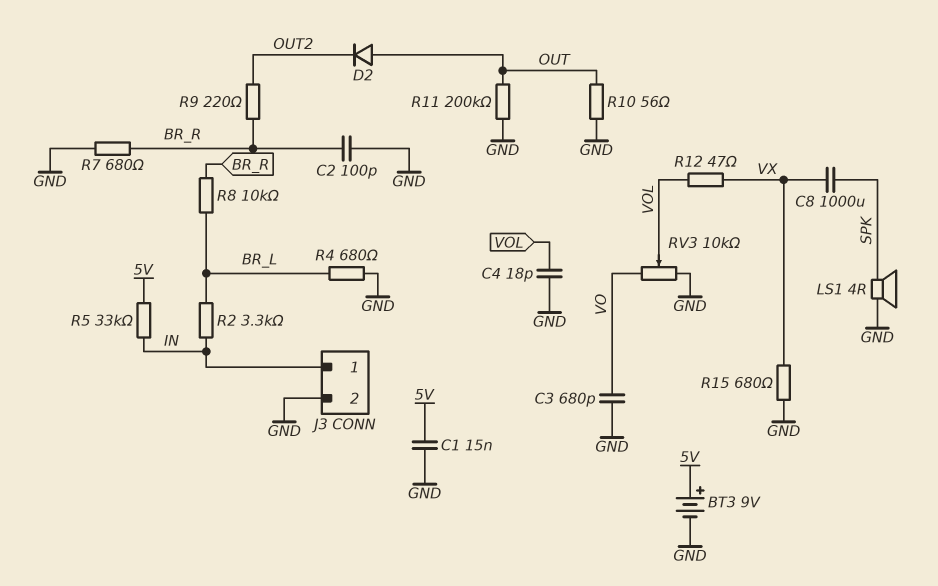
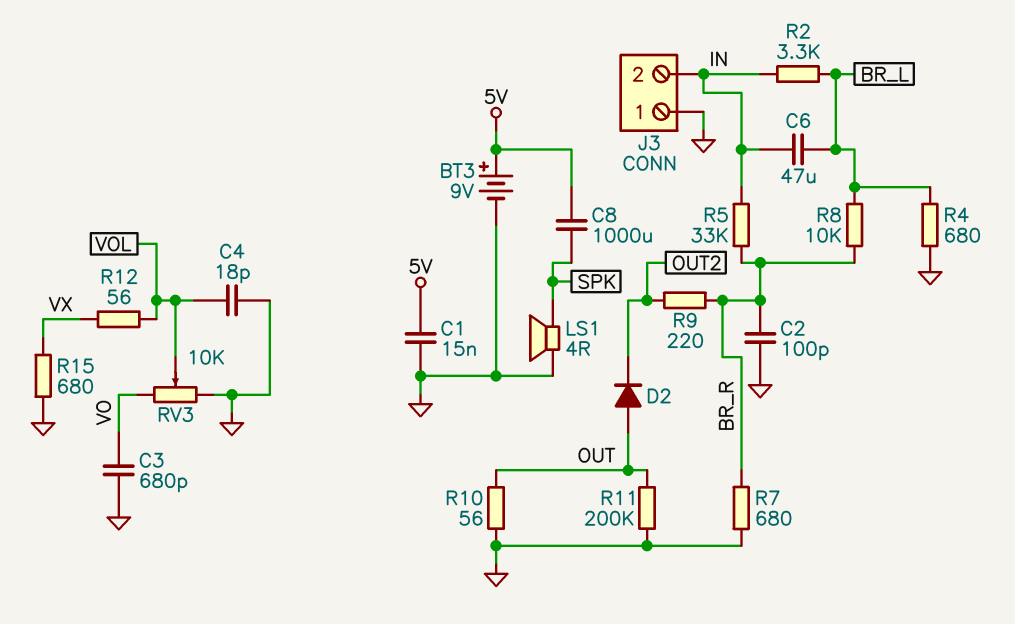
C6: none -> 47uF (BR_L, IN)
C8: 1000uF (SPK, VX) -> 1000uF (5V, SPK)
J3 pin 1: IN -> GND
J3 pin 2: GND -> IN
R5: 33k (5V, IN) -> 33k (BR_R, IN)
R12: 47 (VOL, VX) -> 56 (VOL, VX)

